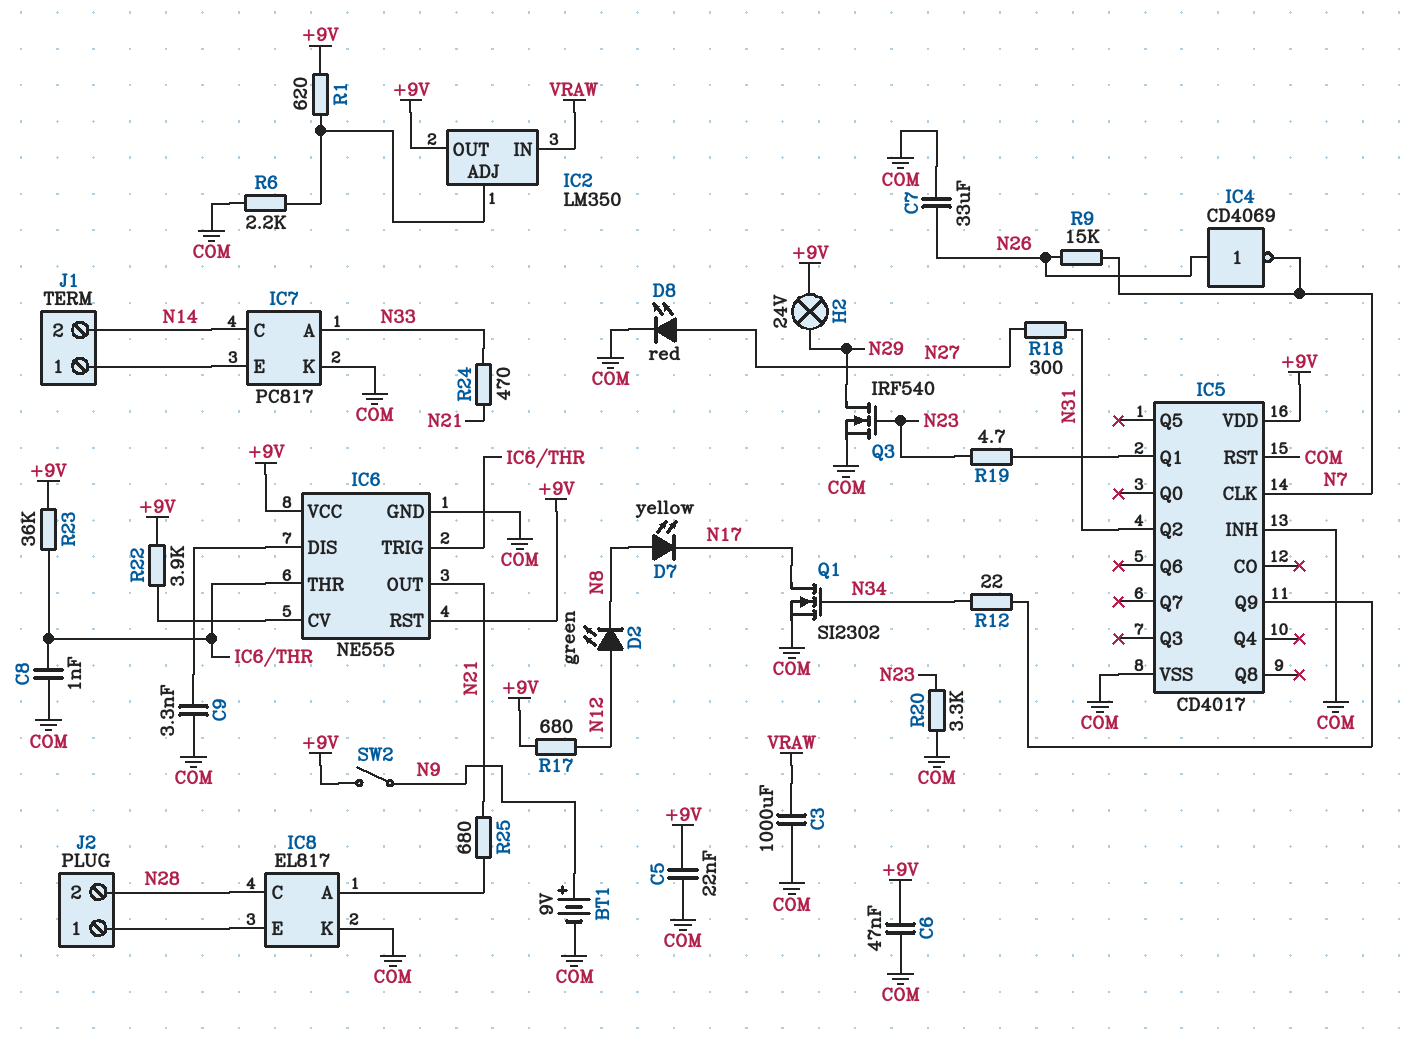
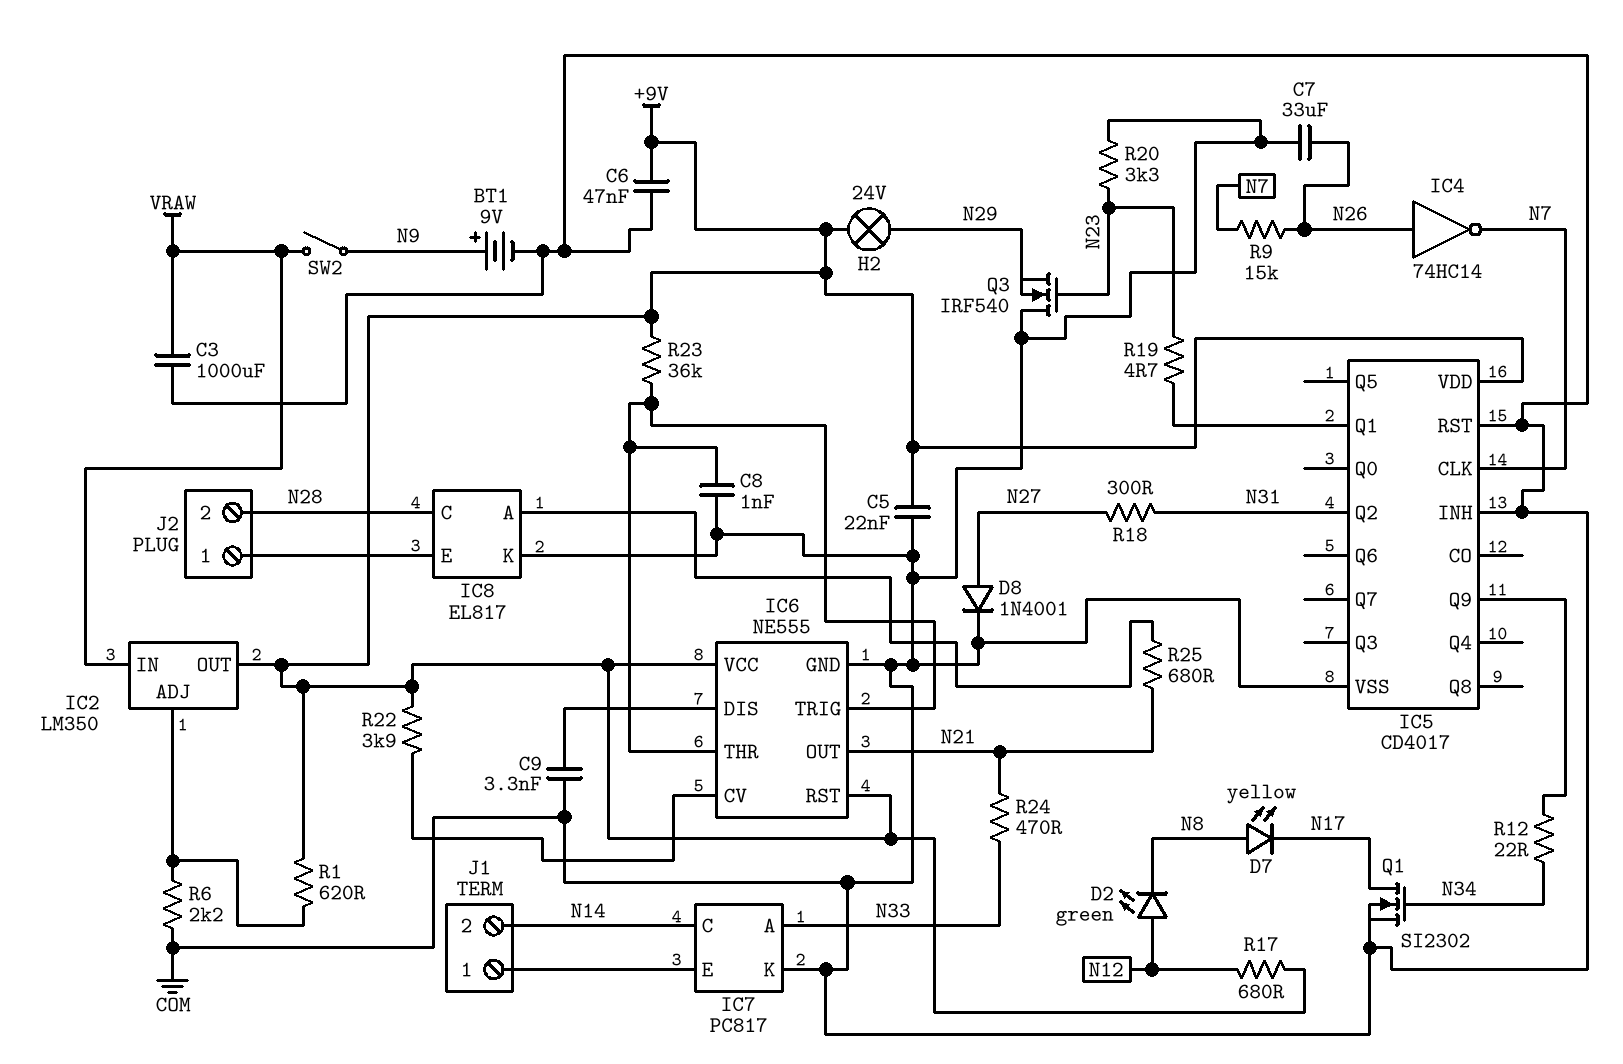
D8: LED red (A N27, K COM) -> diode 1N4001 (A N27, K COM)
IC4: NOT CD4069 (in N26, out N7) -> NOT 74HC14 (in N26, out N7)
Q3: NMOS IRF540 (G N23, D N29, S COM) -> NMOS IRF540 (G N23, D COM, S N29)
SW2: switch (+9V, N9) -> switch (N9, VRAW)

